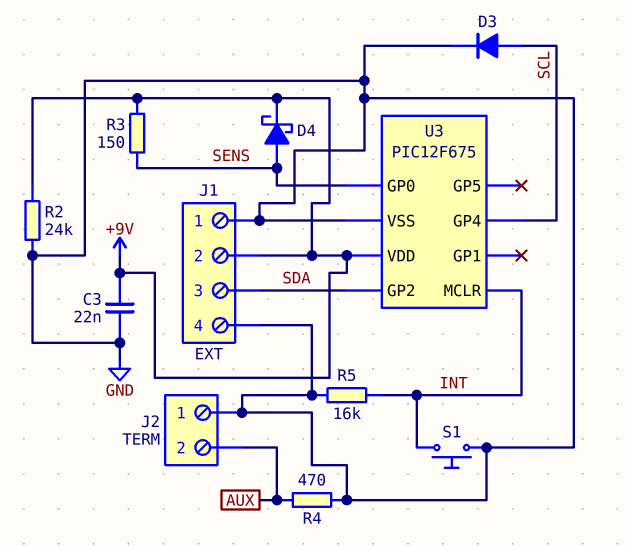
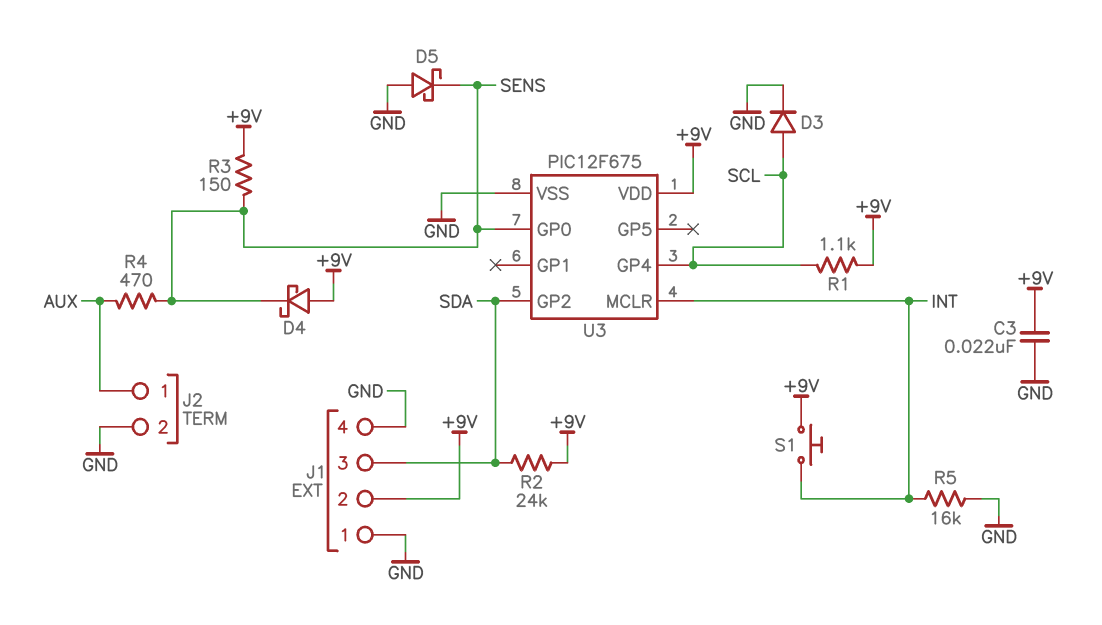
D4: schottky (A SENS, K +9V) -> schottky (A +9V, K SENS)
D5: none -> schottky (A GND, K SENS)
J2 pin 1: GND -> AUX
J2 pin 2: AUX -> GND
R1: none -> 1.1k (+9V, SCL)
R2: 24k (+9V, GND) -> 24k (+9V, SDA)
R4: 470 (AUX, GND) -> 470 (AUX, SENS)
S1: button (GND, INT) -> button (+9V, INT)

